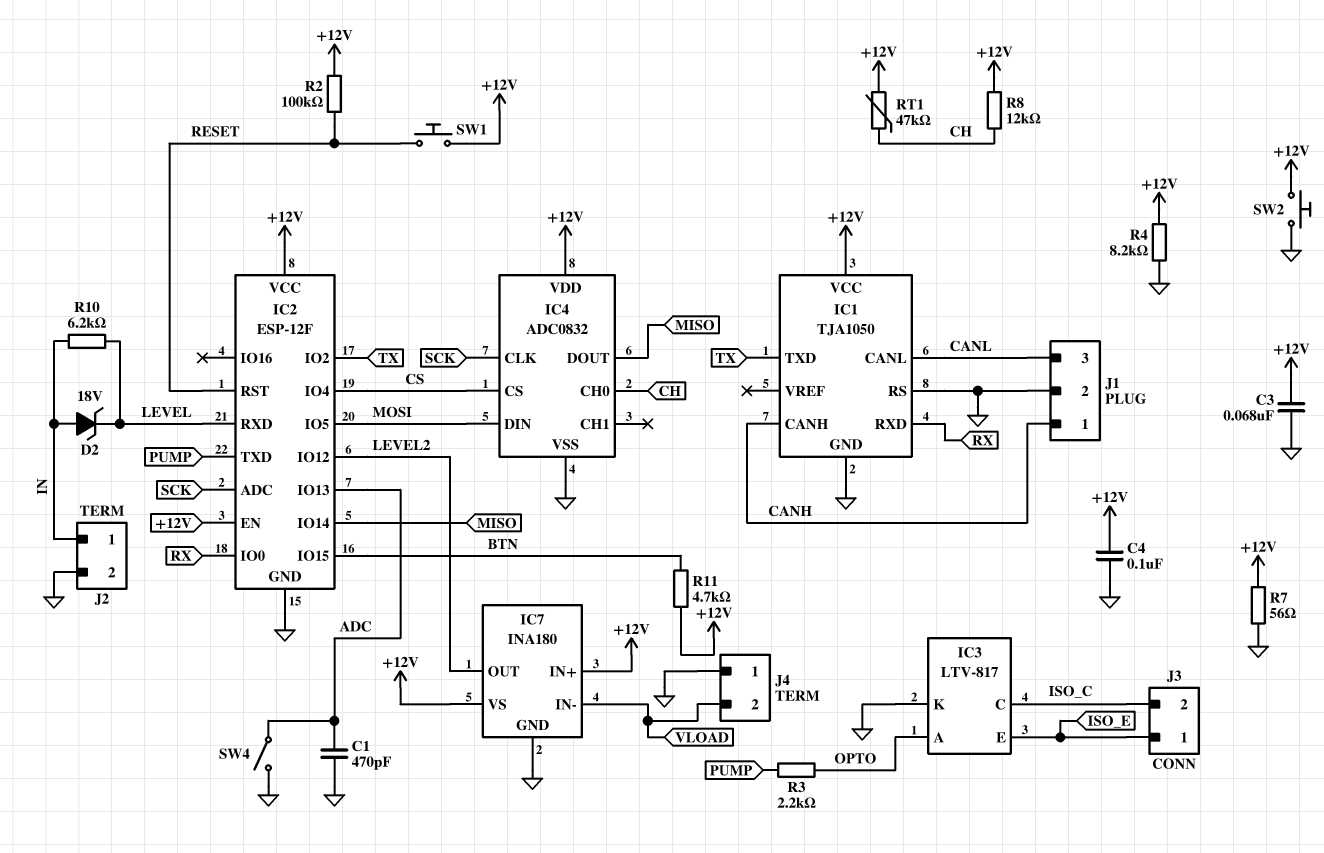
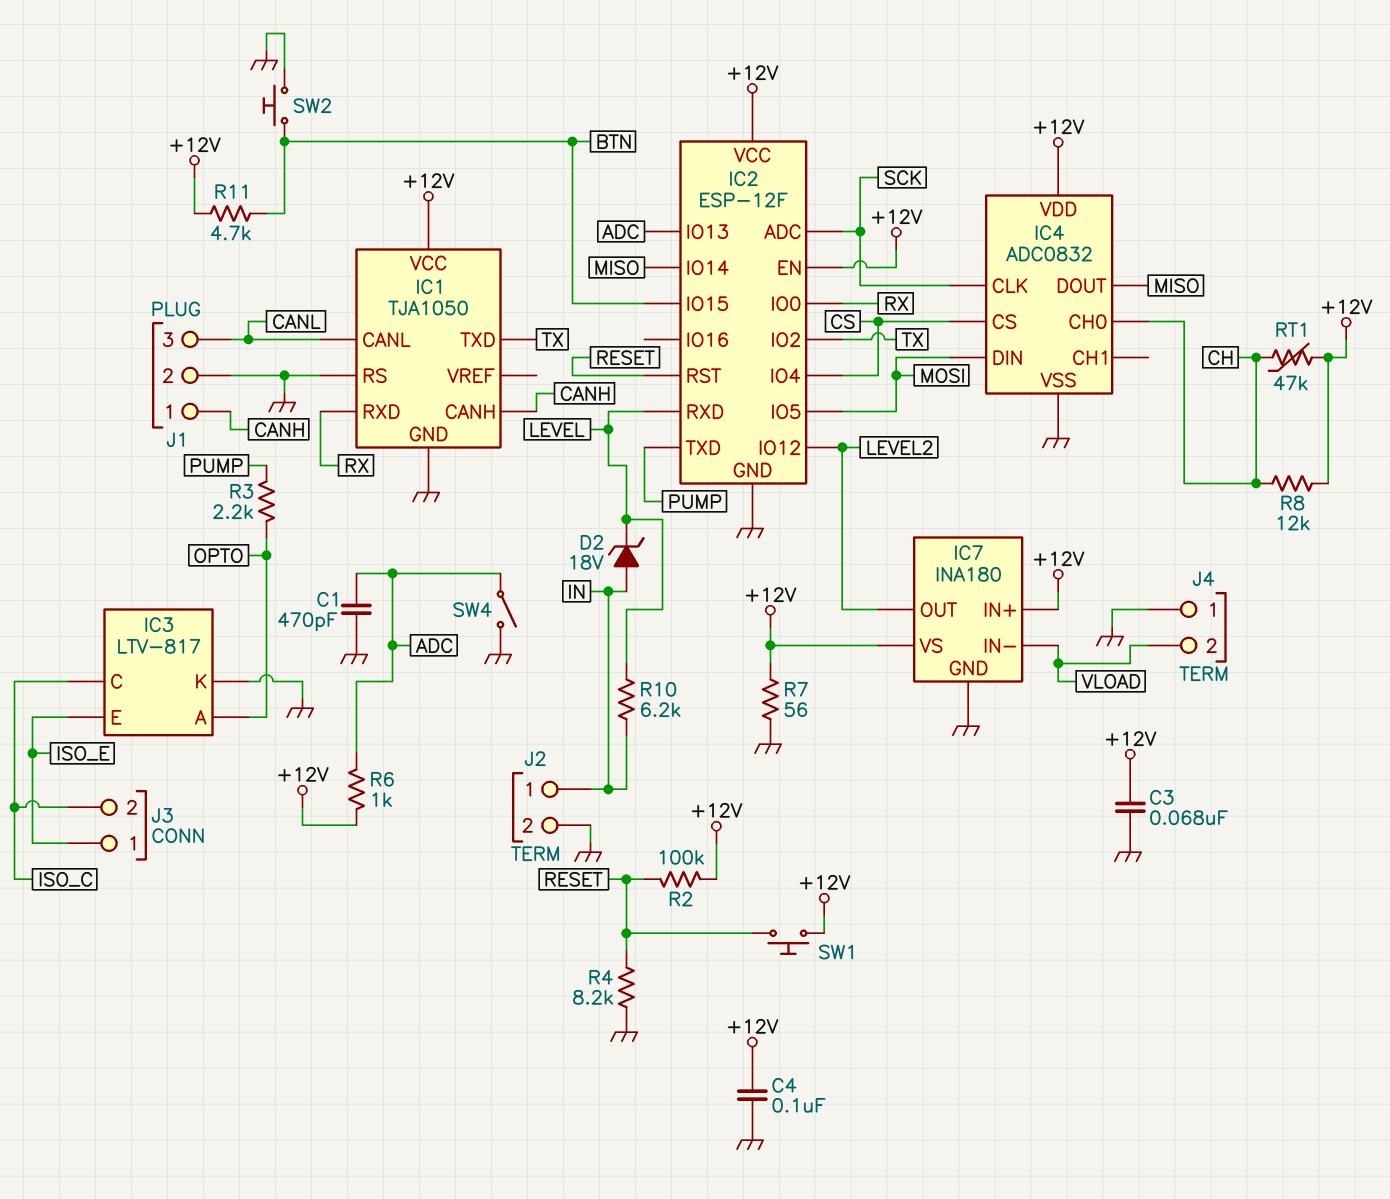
R4: 8.2k (+12V, GND) -> 8.2k (GND, RESET)
R6: none -> 1k (+12V, ADC)
SW2: button (+12V, GND) -> button (BTN, GND)

